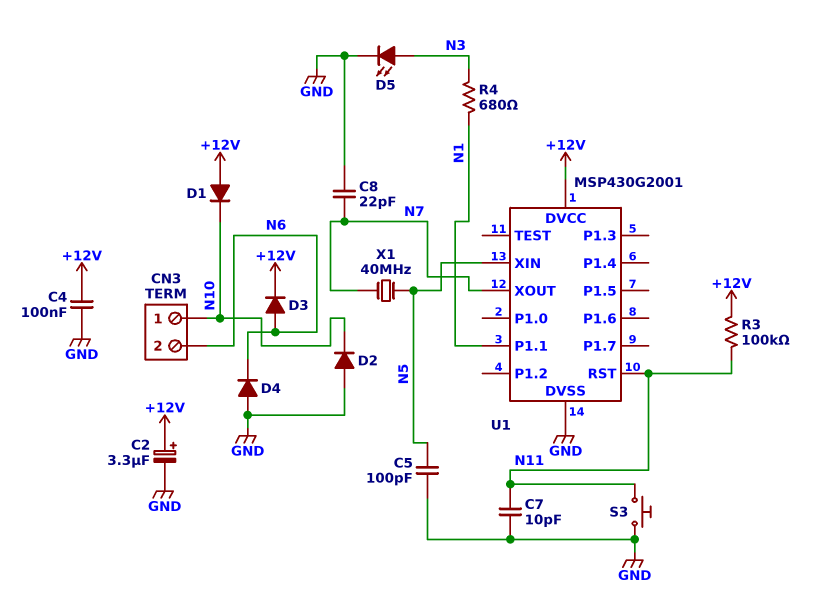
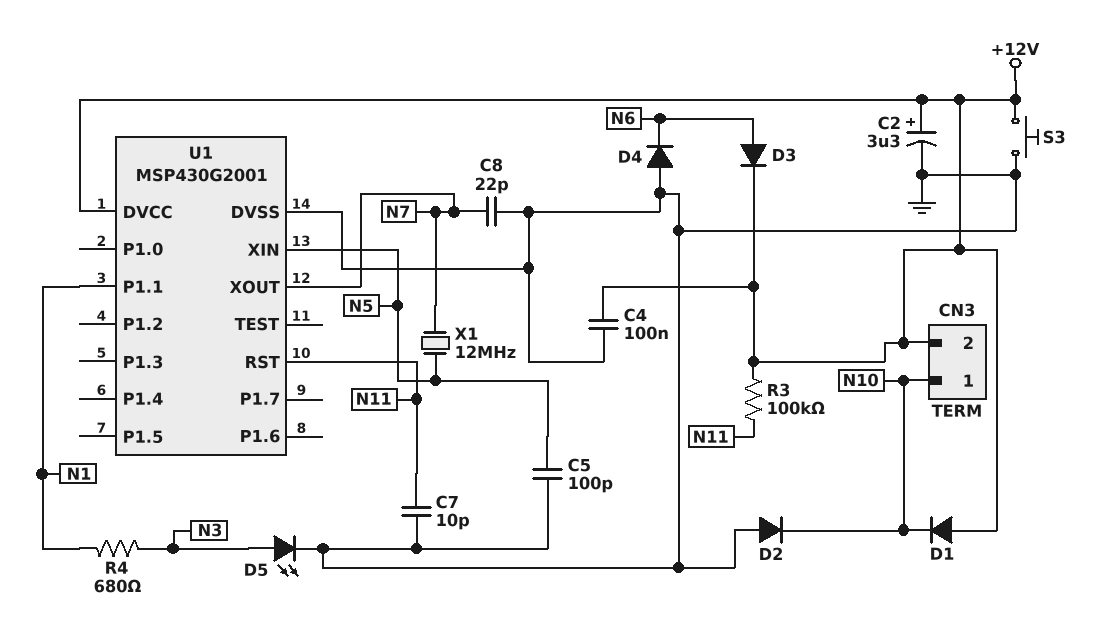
CN3 pin 2: N6 -> +12V
S3: button (GND, N11) -> button (+12V, GND)
X1: 40MHz (N5, N7) -> 12MHz (N5, N7)

